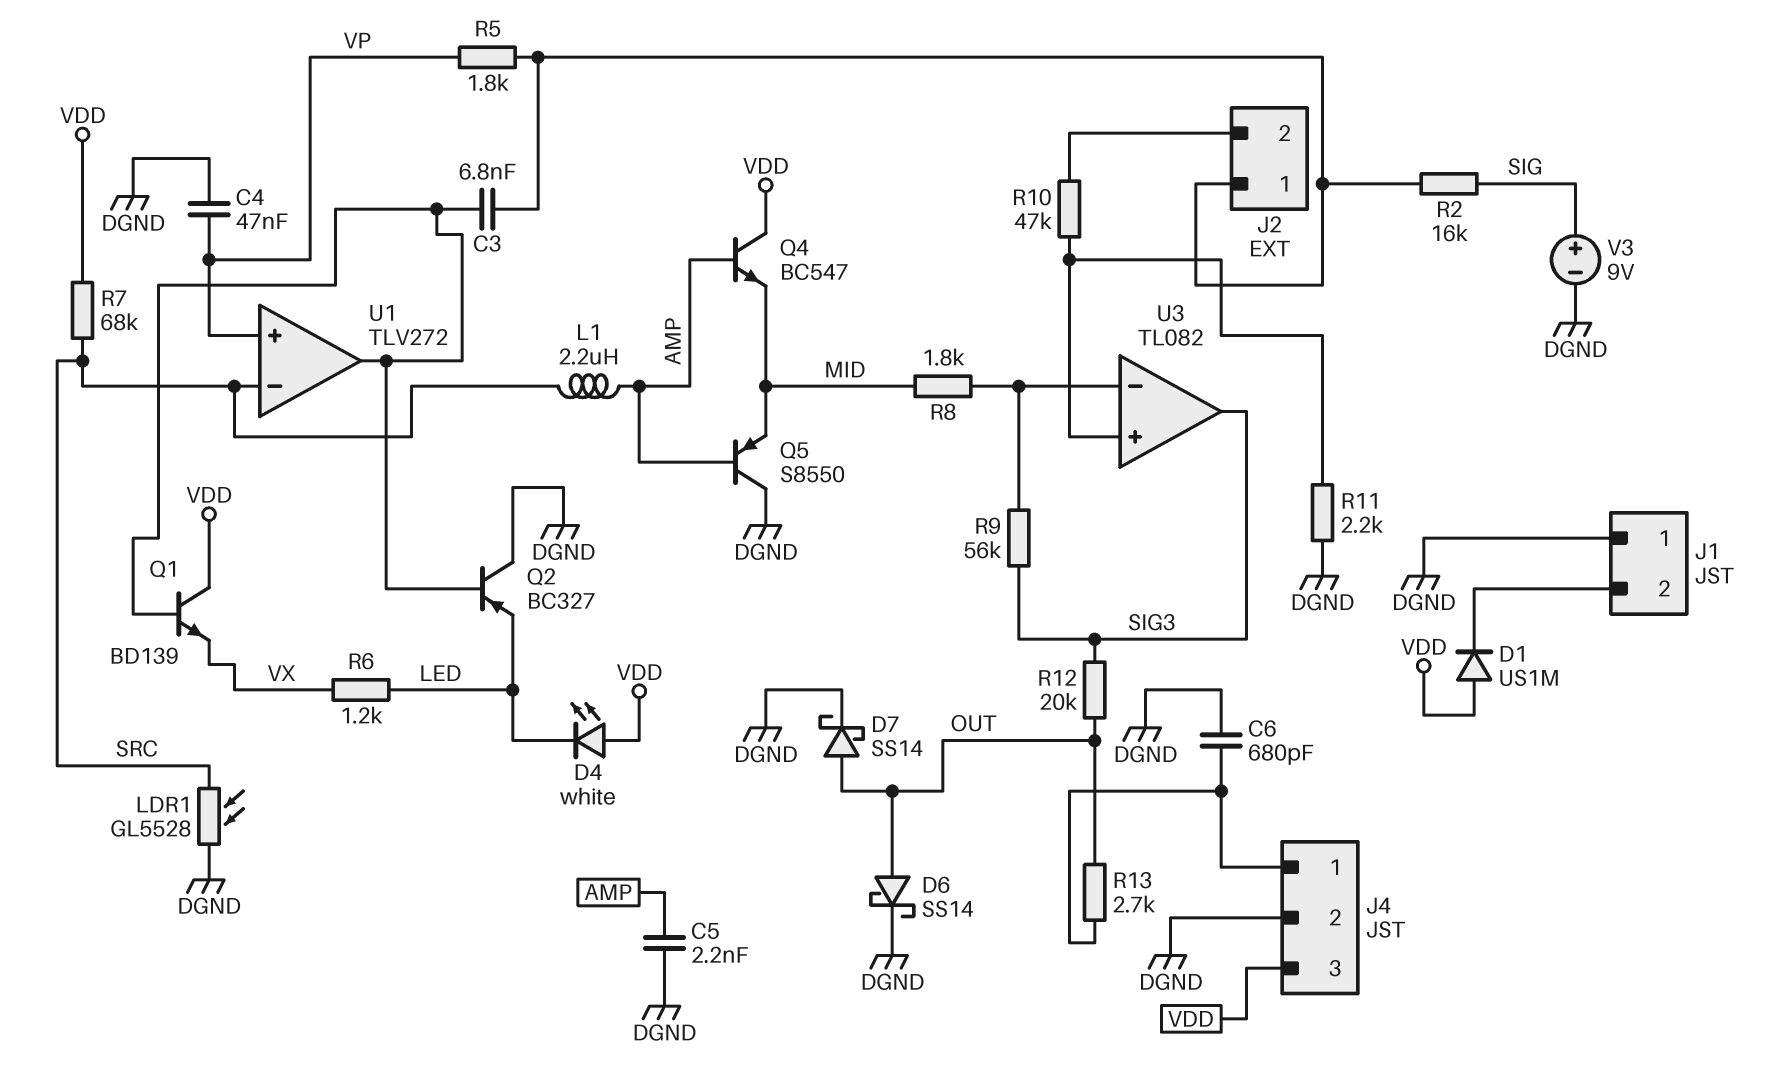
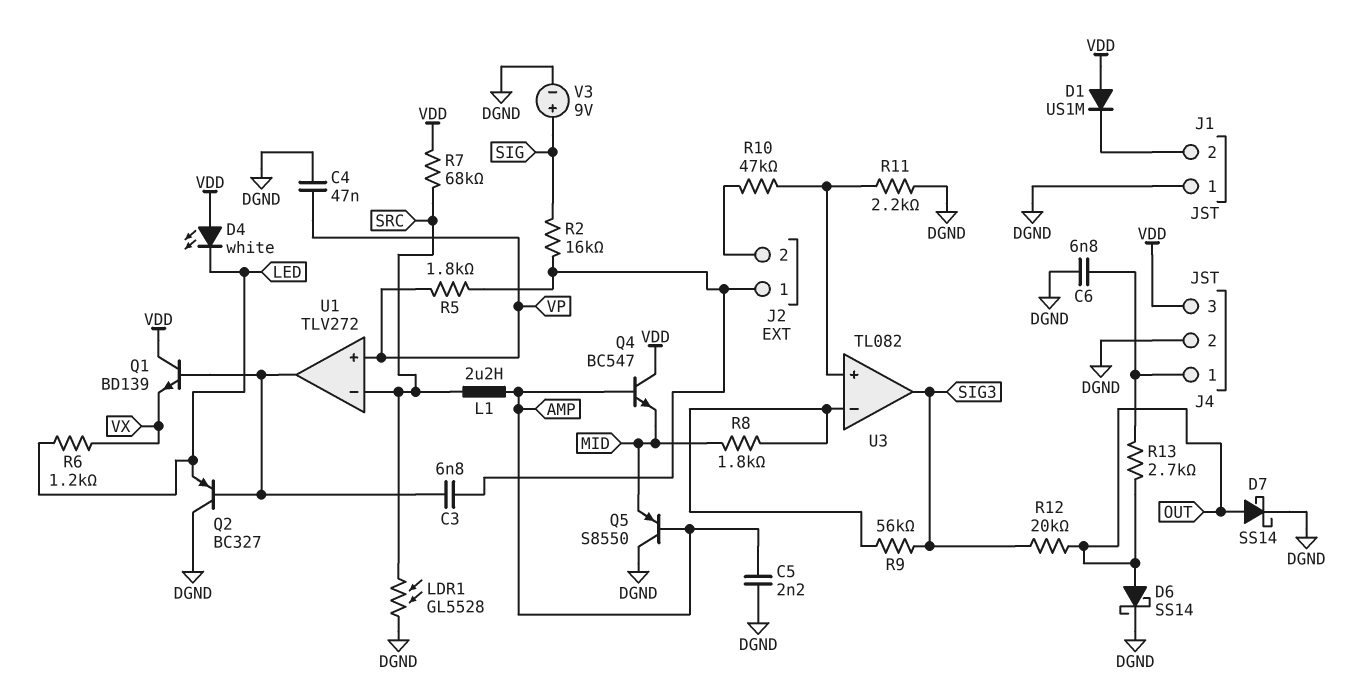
C6: 680pF (DGND, J4/1) -> 6.8nF (DGND, J4/1)

